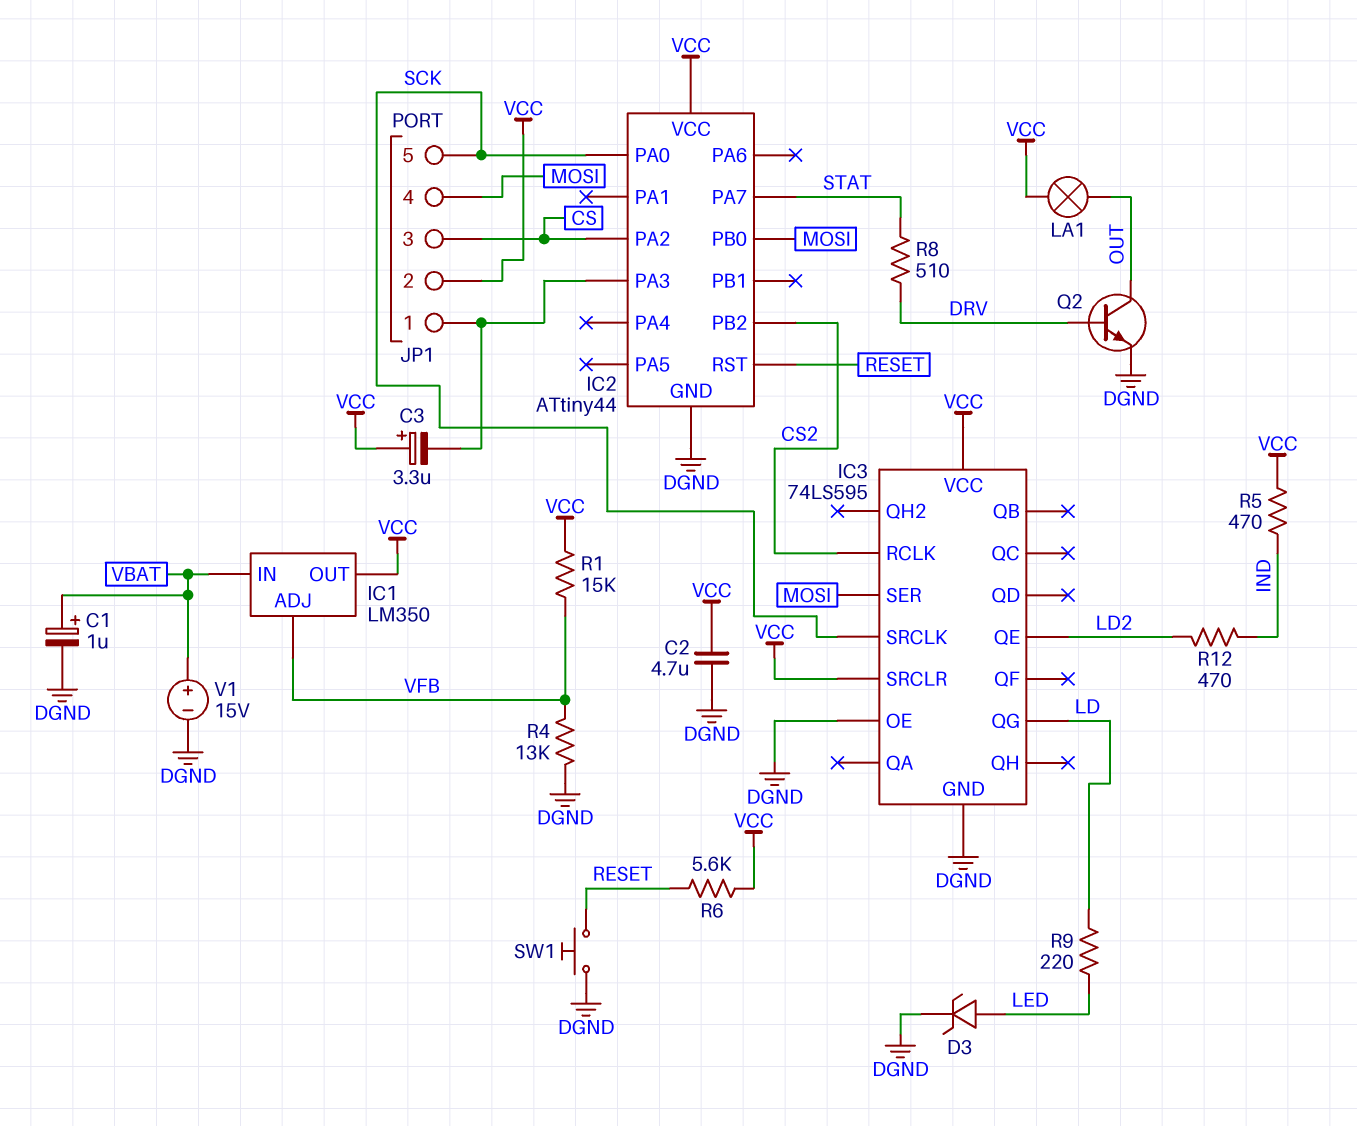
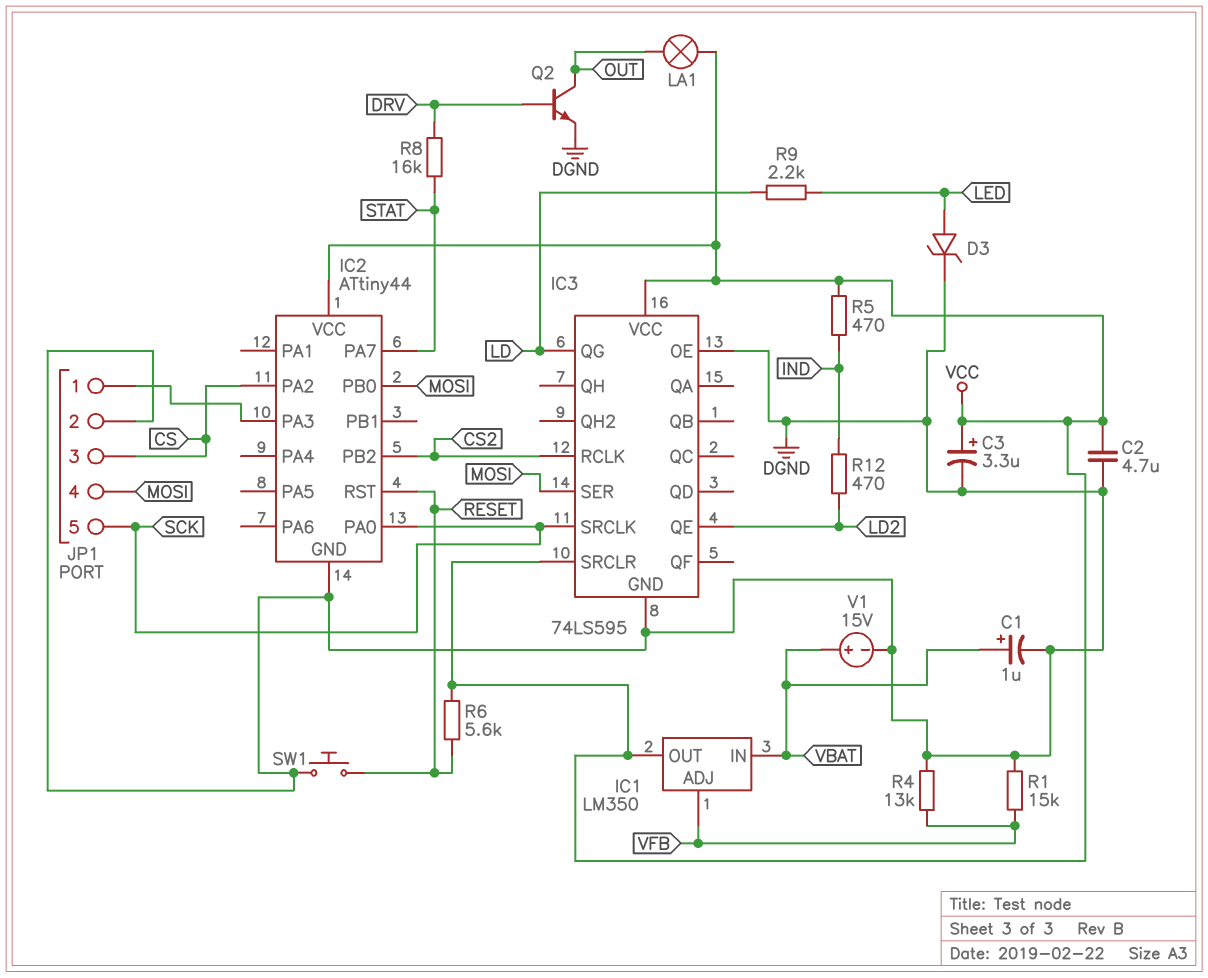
C3: 3.3uF (plus VCC, minus IC2/PA3) -> 3.3uF (plus VCC, minus DGND)
JP1 pin 2: VCC -> DGND
R1: 15k (VCC, VFB) -> 15k (DGND, VFB)
R8: 510 (DRV, STAT) -> 16k (DRV, STAT)
R9: 220 (LD, LED) -> 2.2k (LD, LED)

